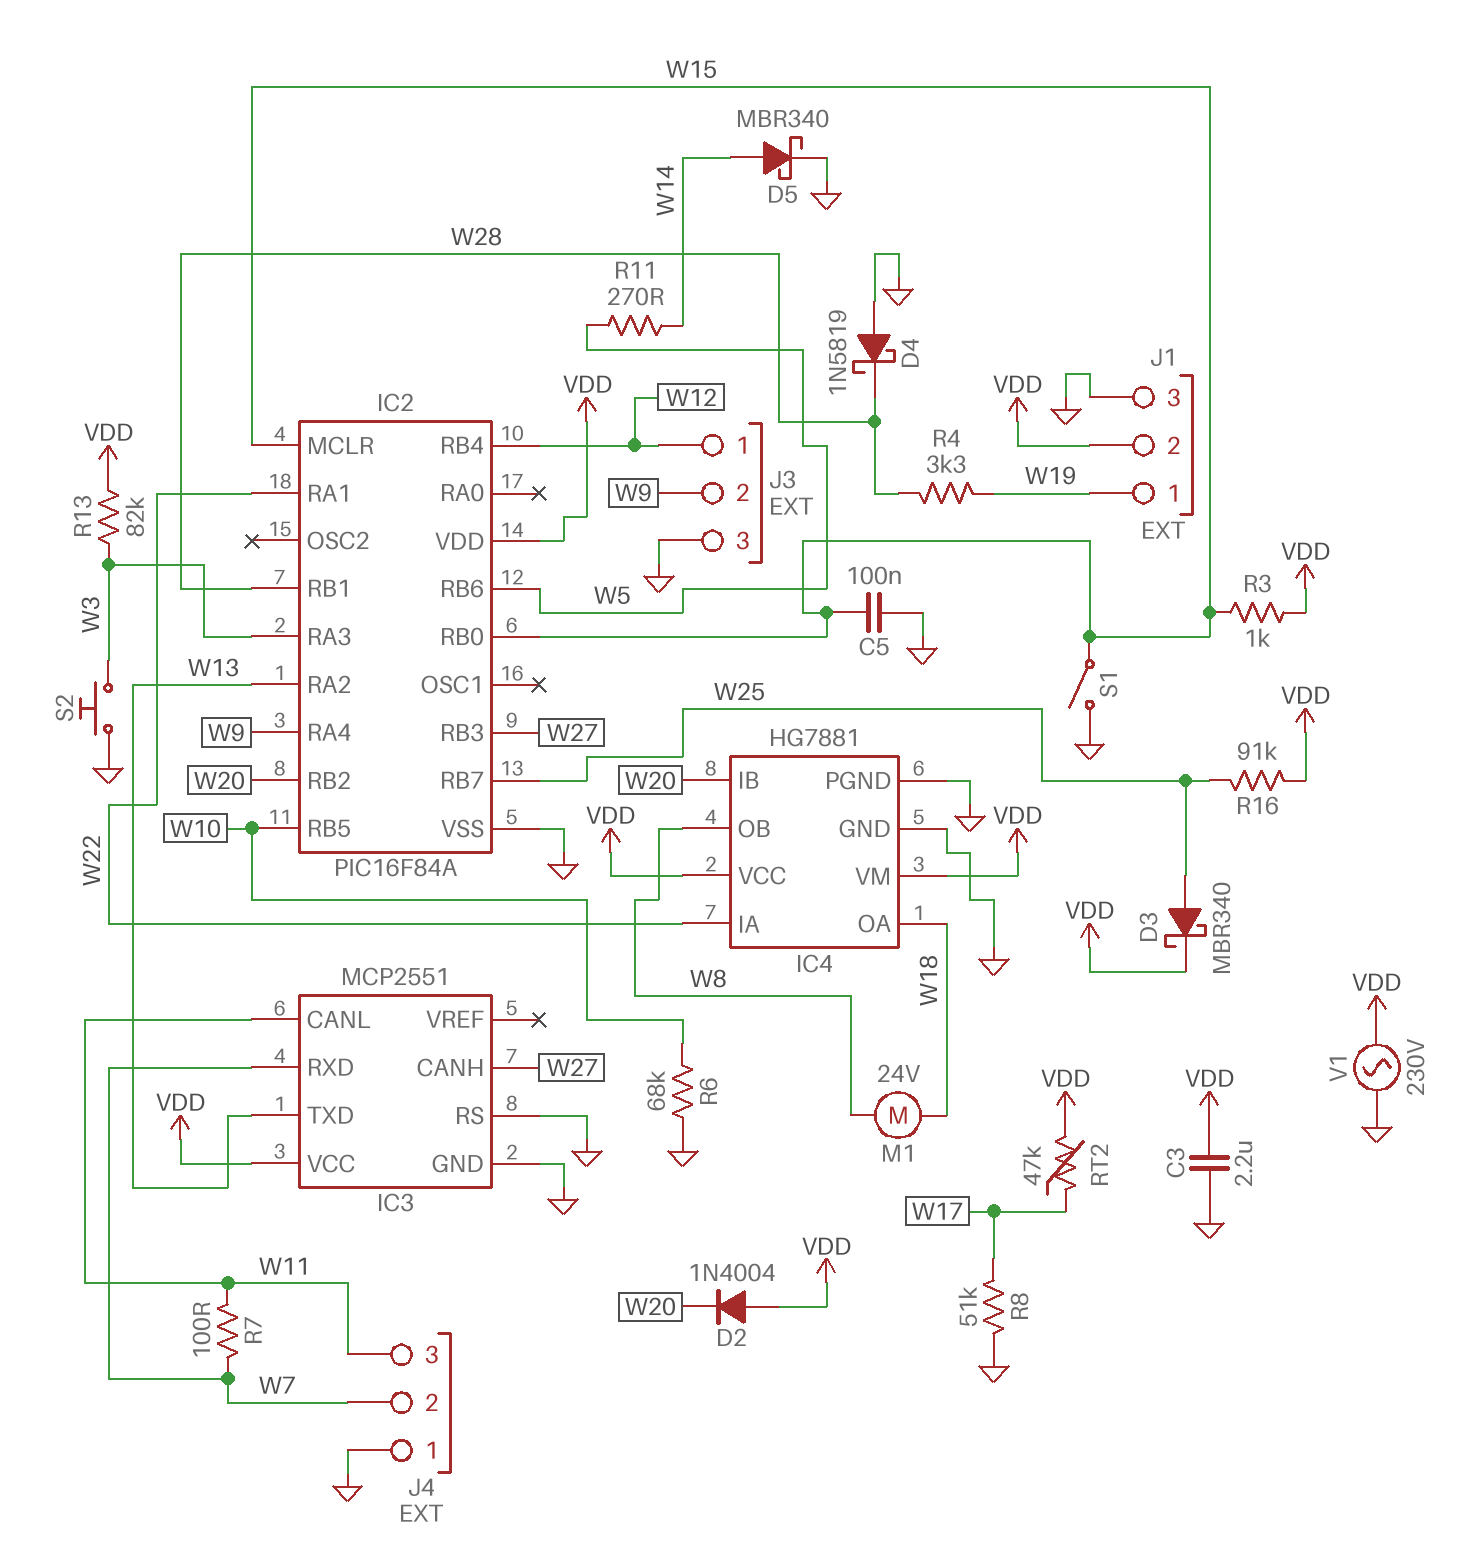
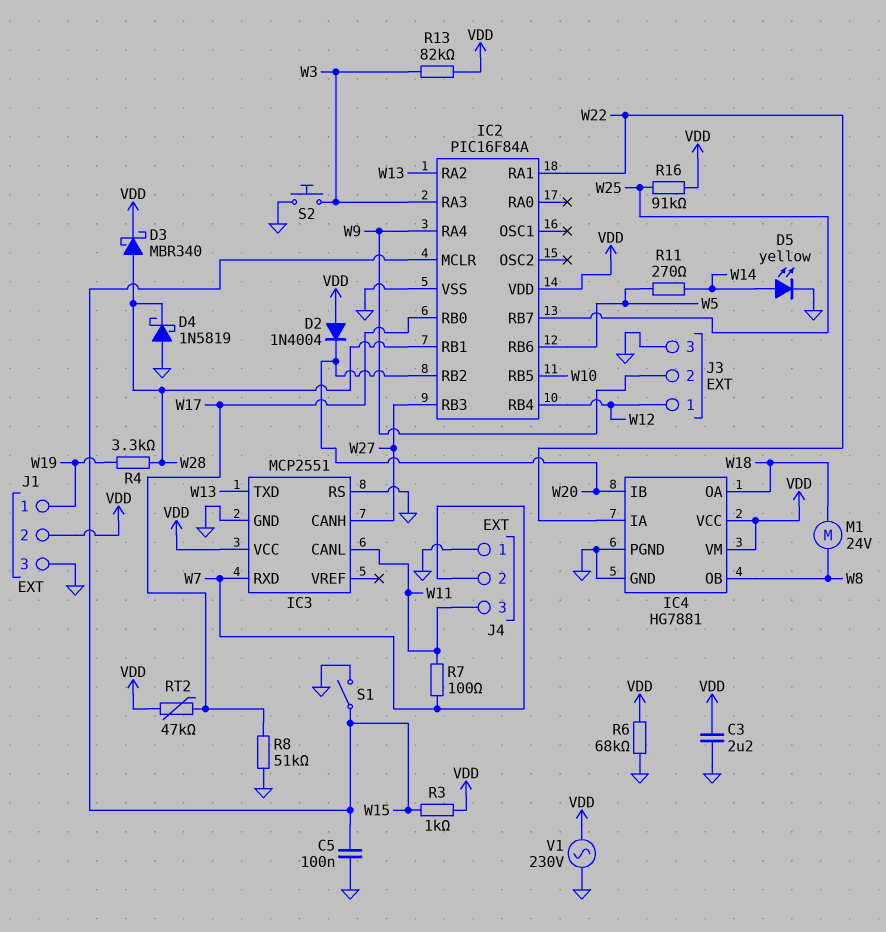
D3: schottky MBR340 (A W25, K VDD) -> schottky MBR340 (A W28, K VDD)
D5: schottky MBR340 (A W14, K GND) -> LED yellow (A W14, K GND)
IC2 pin RB0: W15 -> W17
R6: 68k (GND, W10) -> 68k (GND, VDD)

